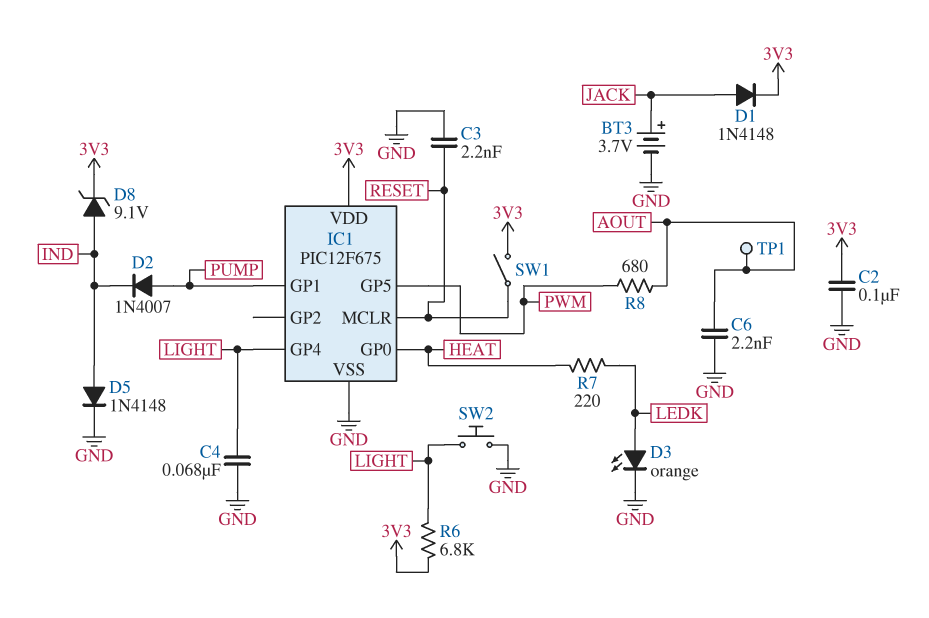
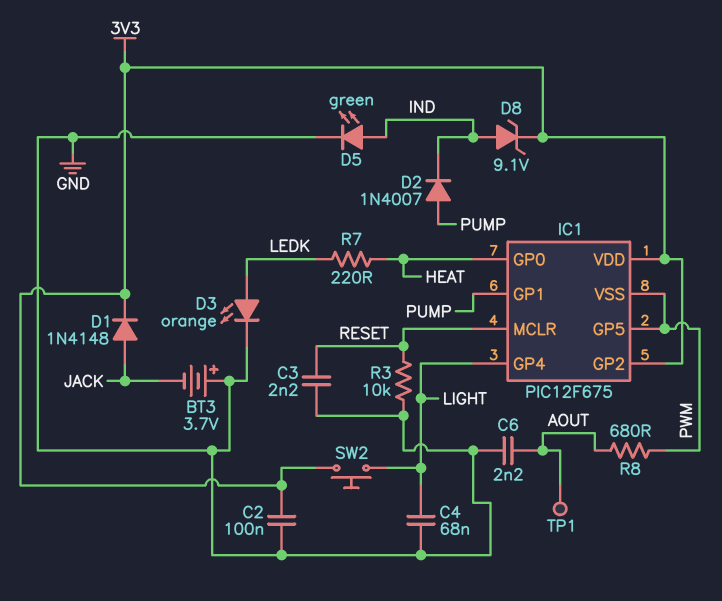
BT3: 3.7V (plus JACK, minus GND) -> 3.7V (plus GND, minus JACK)
D5: diode 1N4148 (A IND, K GND) -> LED green (A IND, K GND)
IC1 pin GP2: none -> 3V3
IC1 pin VSS: GND -> PWM
R3: none -> 10k (GND, RESET)
R6: 6.8k (3V3, LIGHT) -> none
SW1: switch (3V3, RESET) -> none
SW2: button (GND, LIGHT) -> button (3V3, LIGHT)

